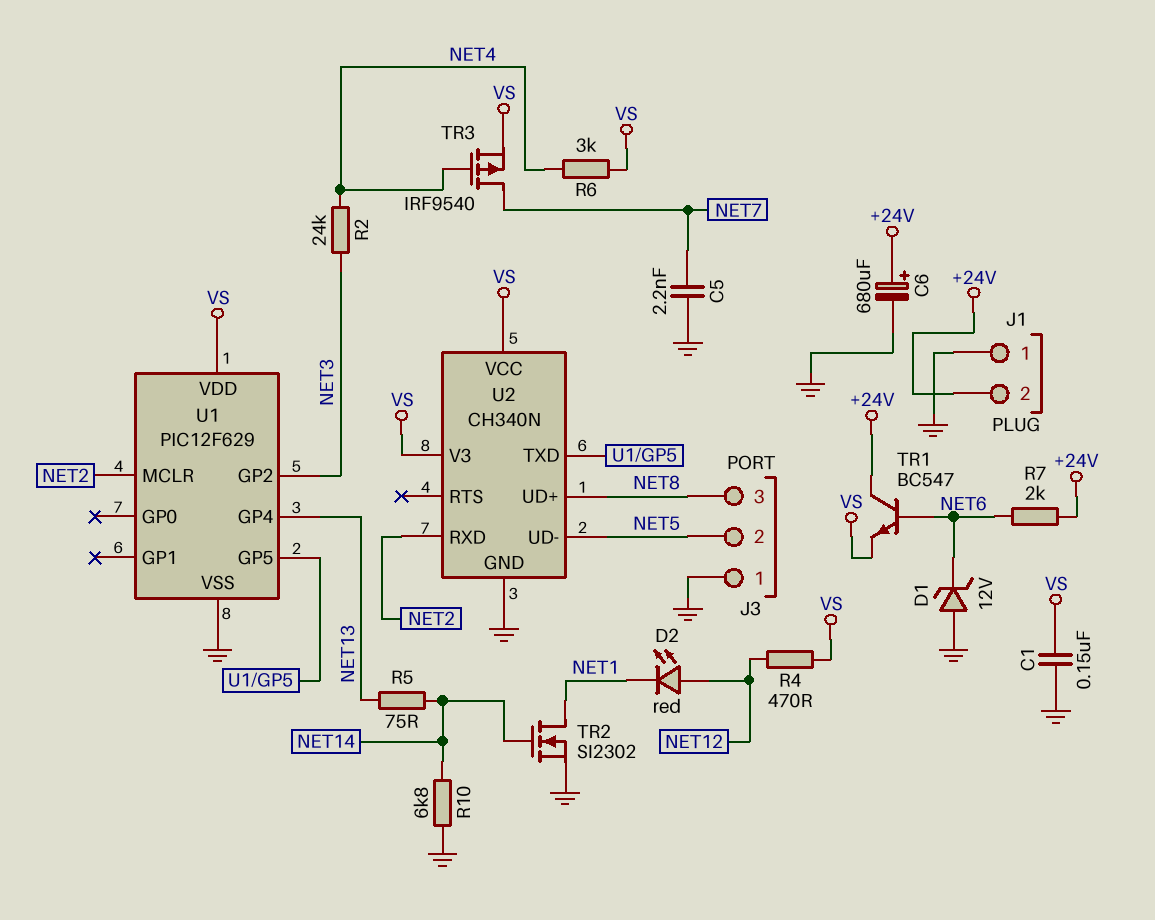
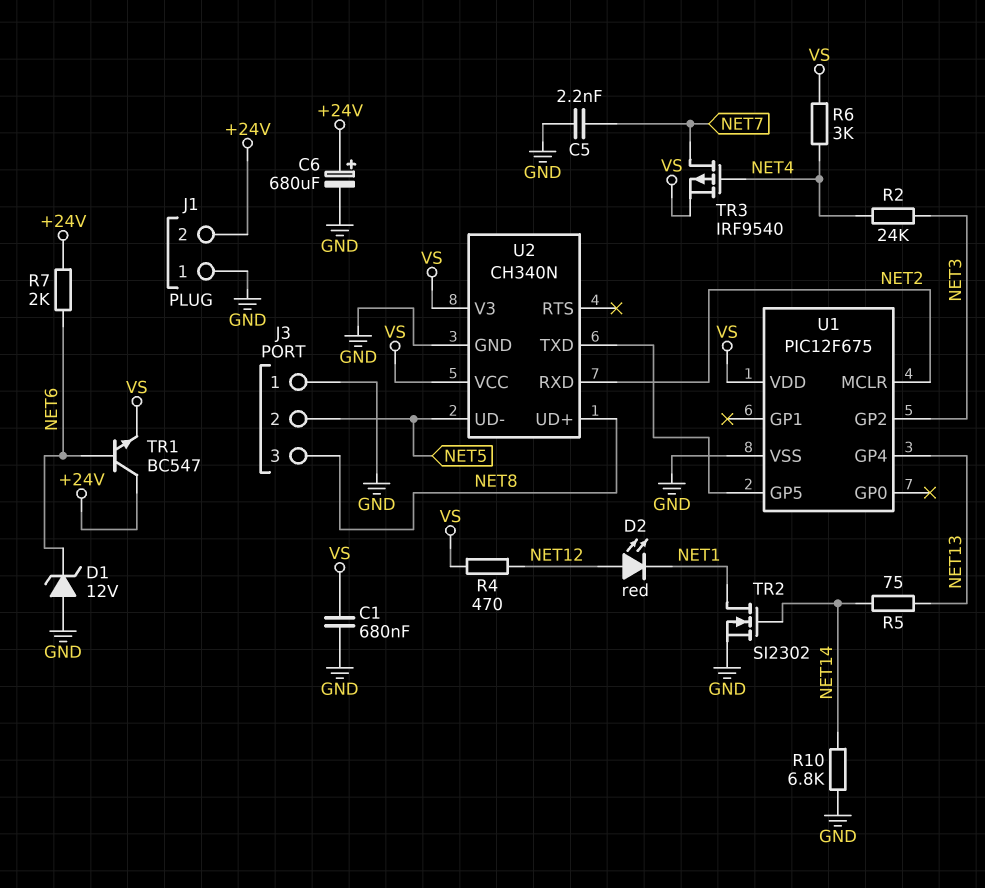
C1: 150nF (GND, VS) -> 680nF (GND, VS)
U1: PIC12F629 -> PIC12F675

